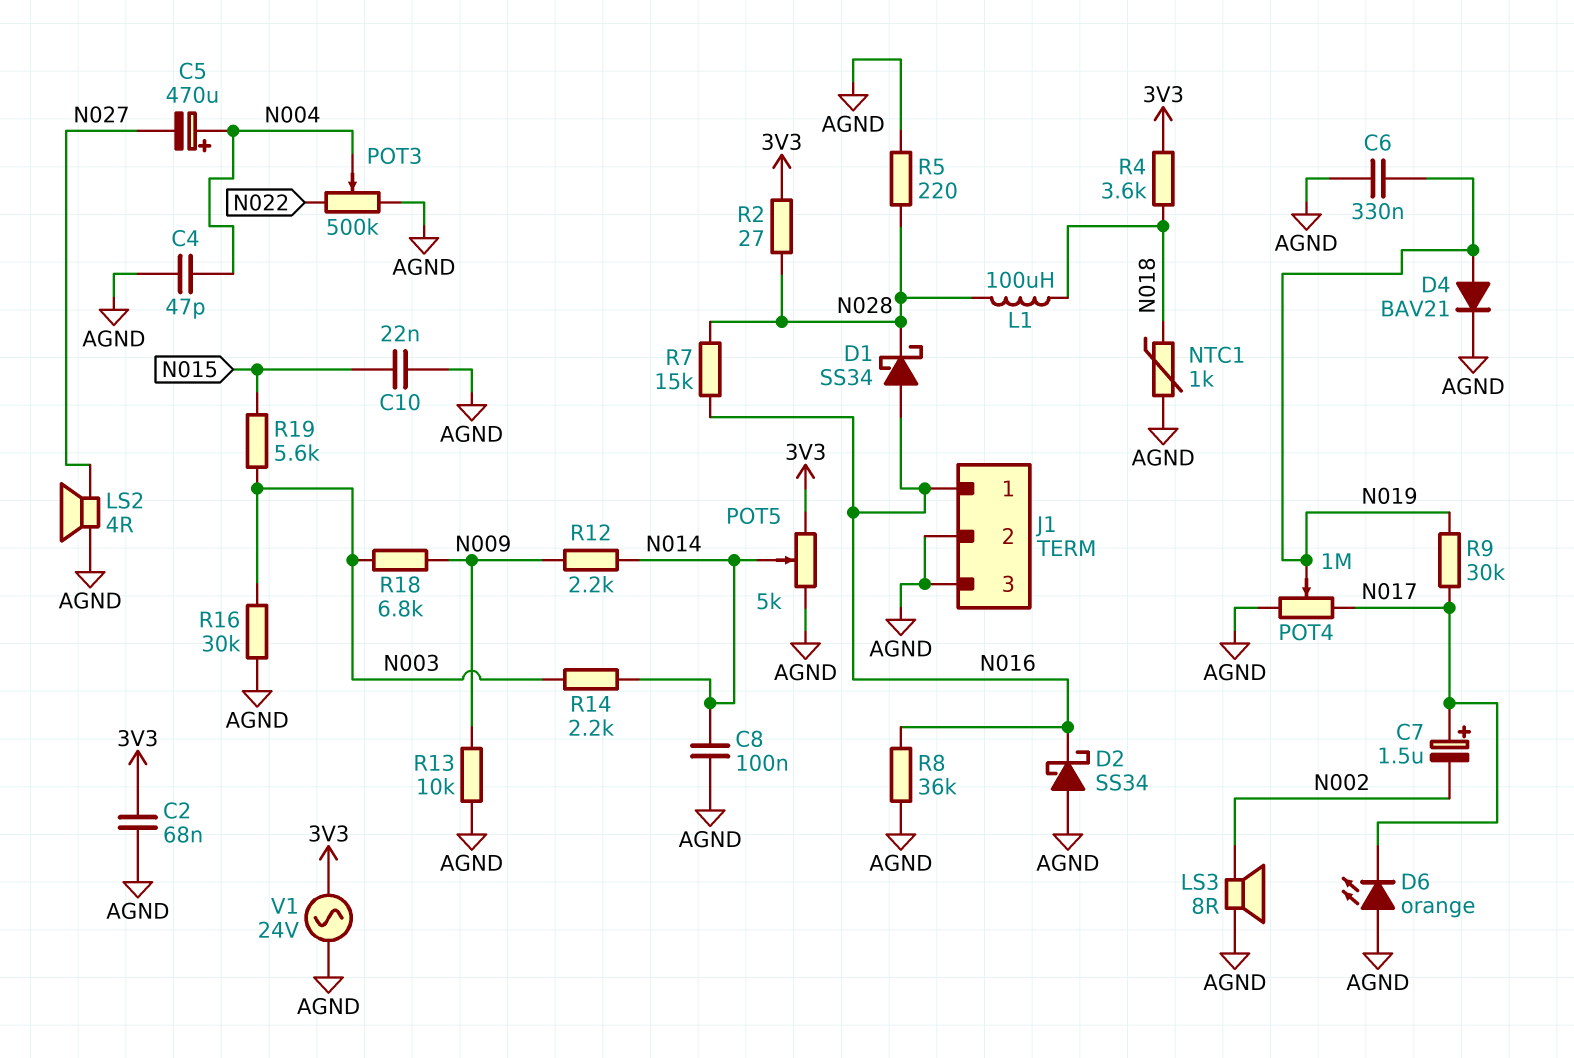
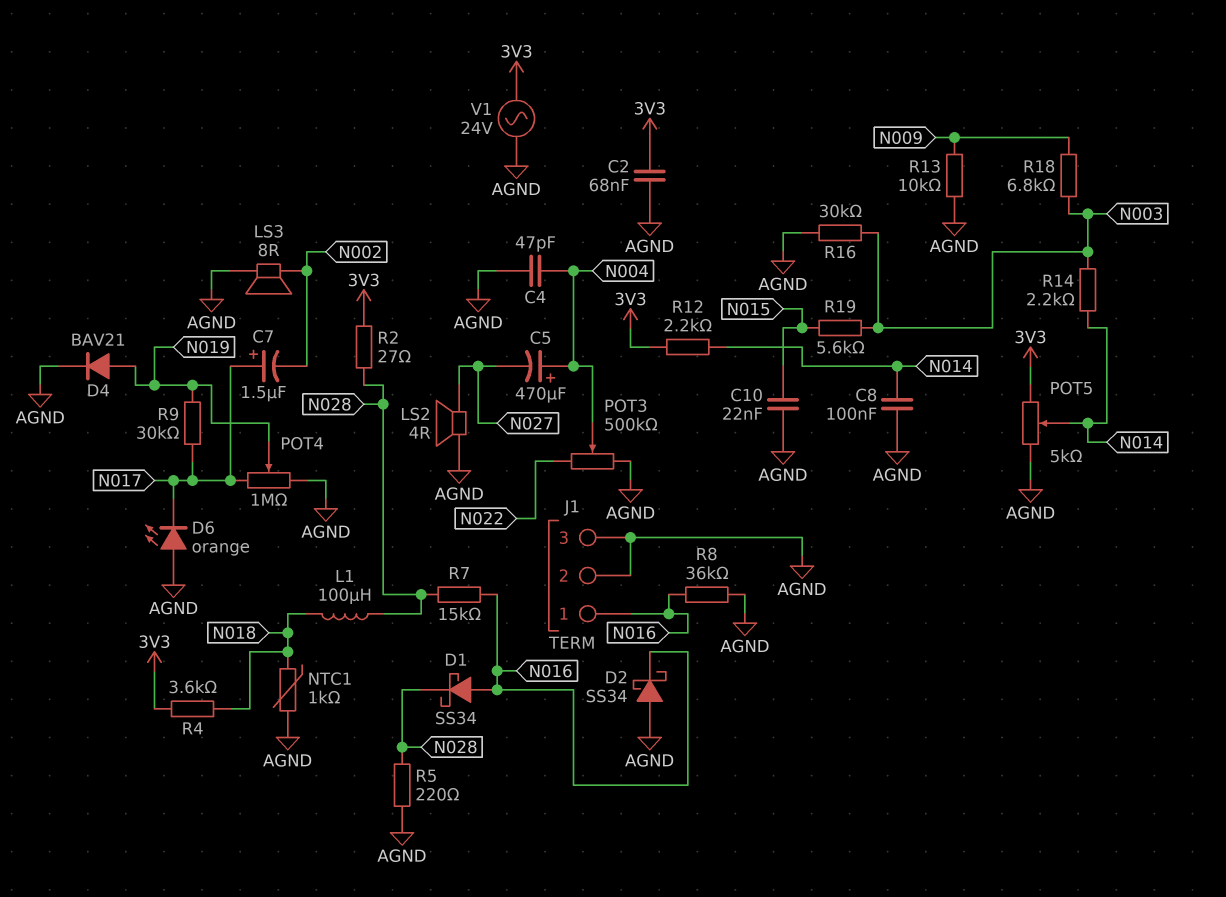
C6: 330nF (AGND, N019) -> none
R12: 2.2k (N009, N014) -> 2.2k (3V3, N014)

